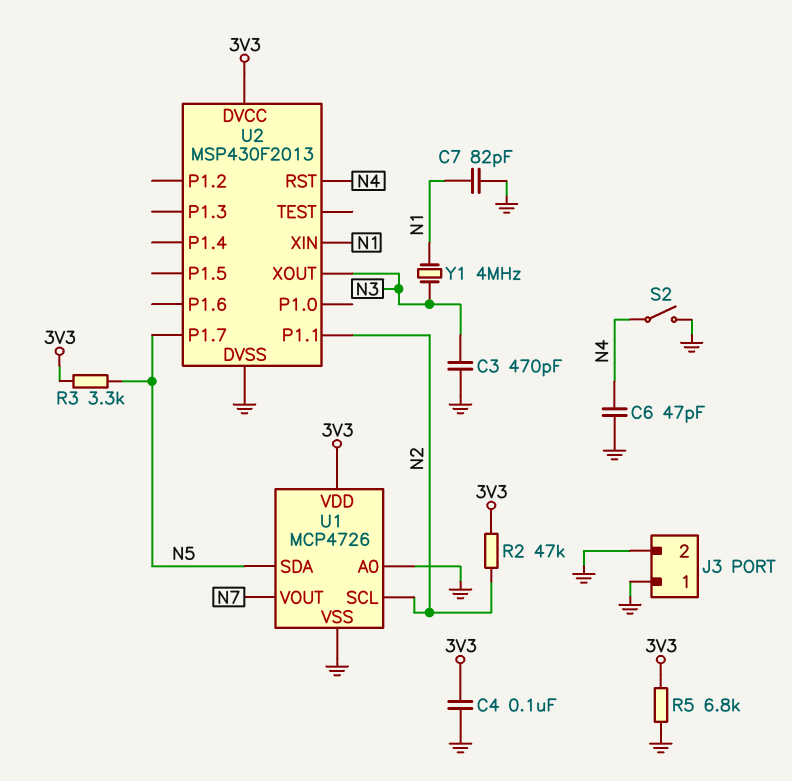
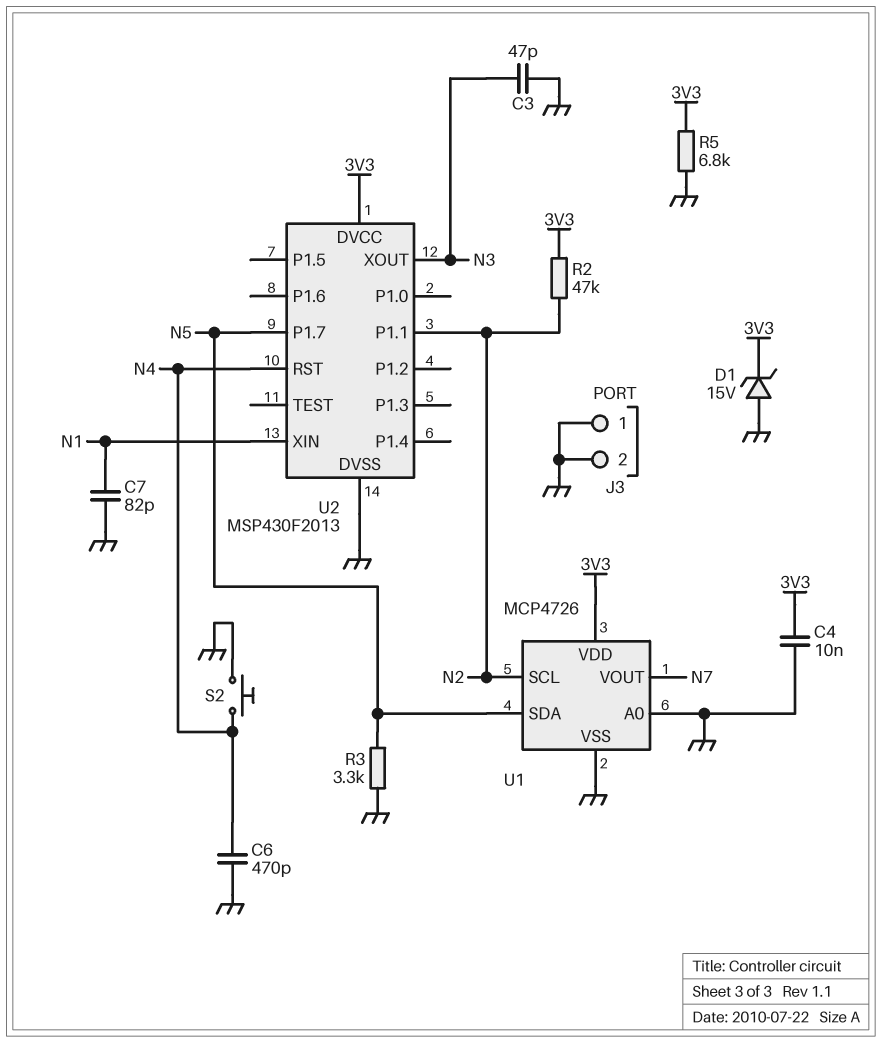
C3: 470pF (GND, N3) -> 47pF (GND, N3)
C4: 100nF (3V3, GND) -> 10nF (3V3, GND)
C6: 47pF (GND, N4) -> 470pF (GND, N4)
D1: none -> zener 15V (A GND, K 3V3)
R3: 3.3k (3V3, N5) -> 3.3k (GND, N5)
S2: switch (GND, N4) -> button (GND, N4)
Y1: 4MHz (N1, N3) -> none

